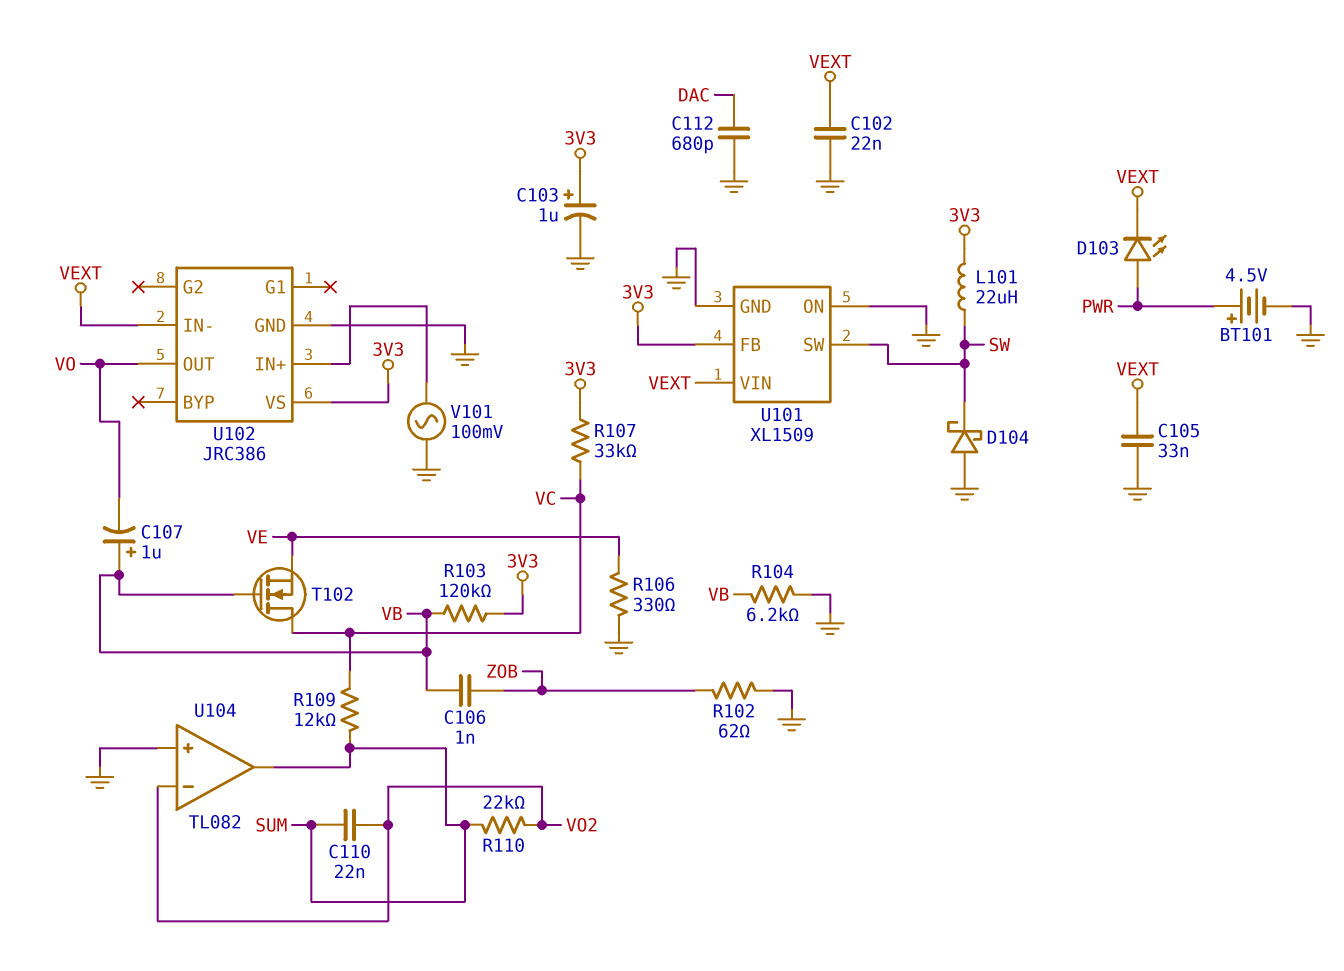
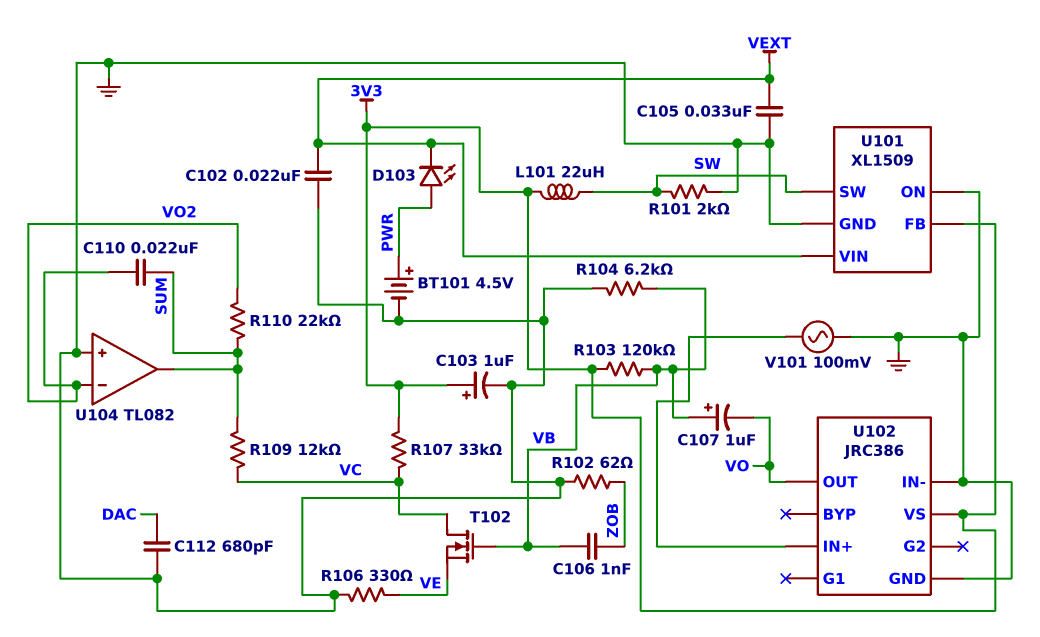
D104: schottky (A GND, K SW) -> none
R101: none -> 2k (GND, SW)
U102 pin IN-: VEXT -> GND

